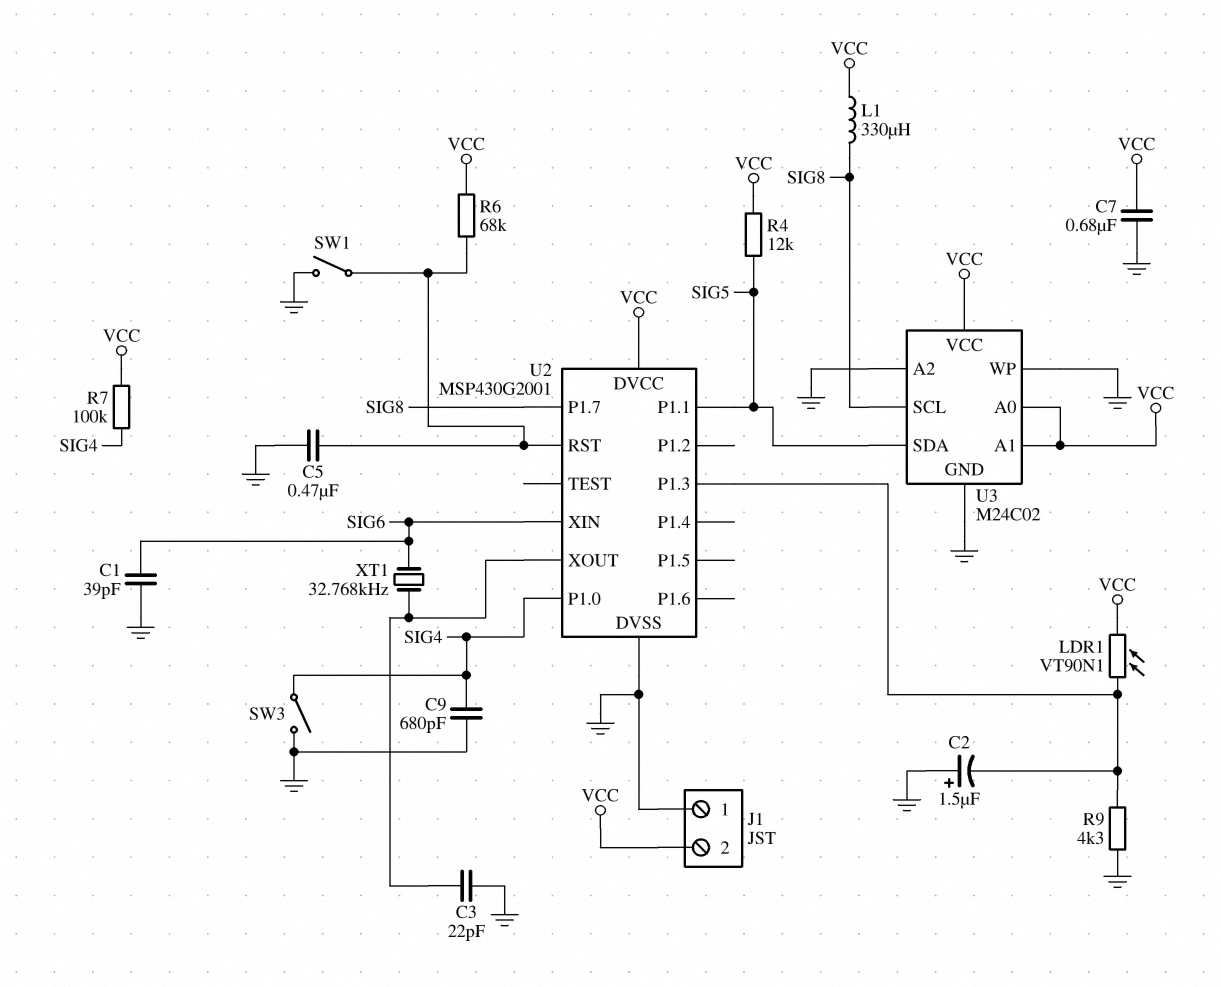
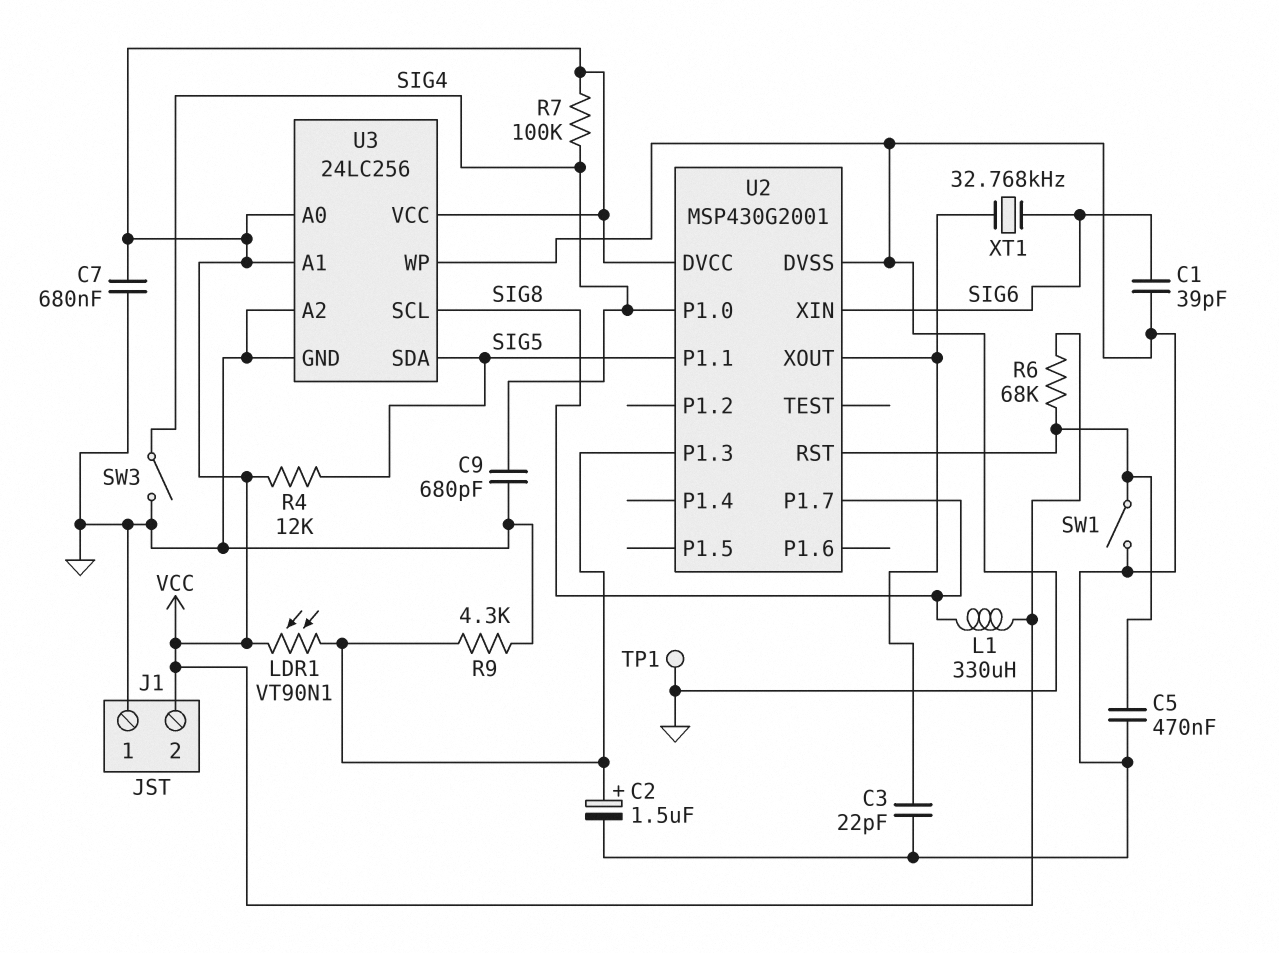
C2: 1.5uF (plus GND, minus U2/P1.3) -> 1.5uF (plus U2/P1.3, minus GND)
TP1: none -> test point (GND)
U3: M24C02 -> 24LC256

